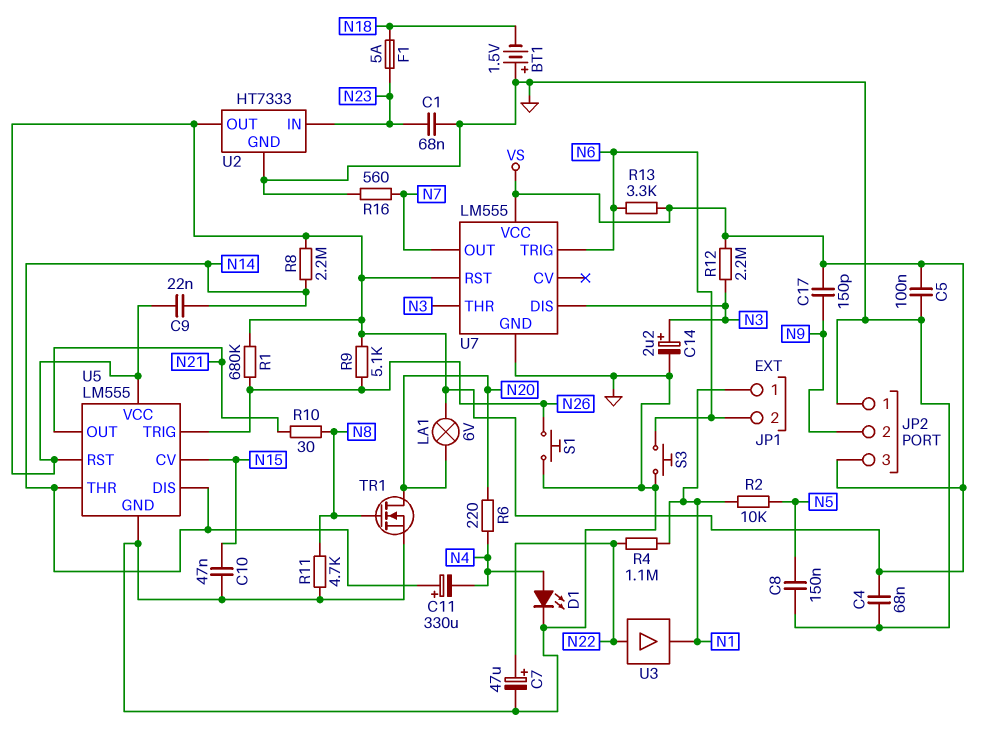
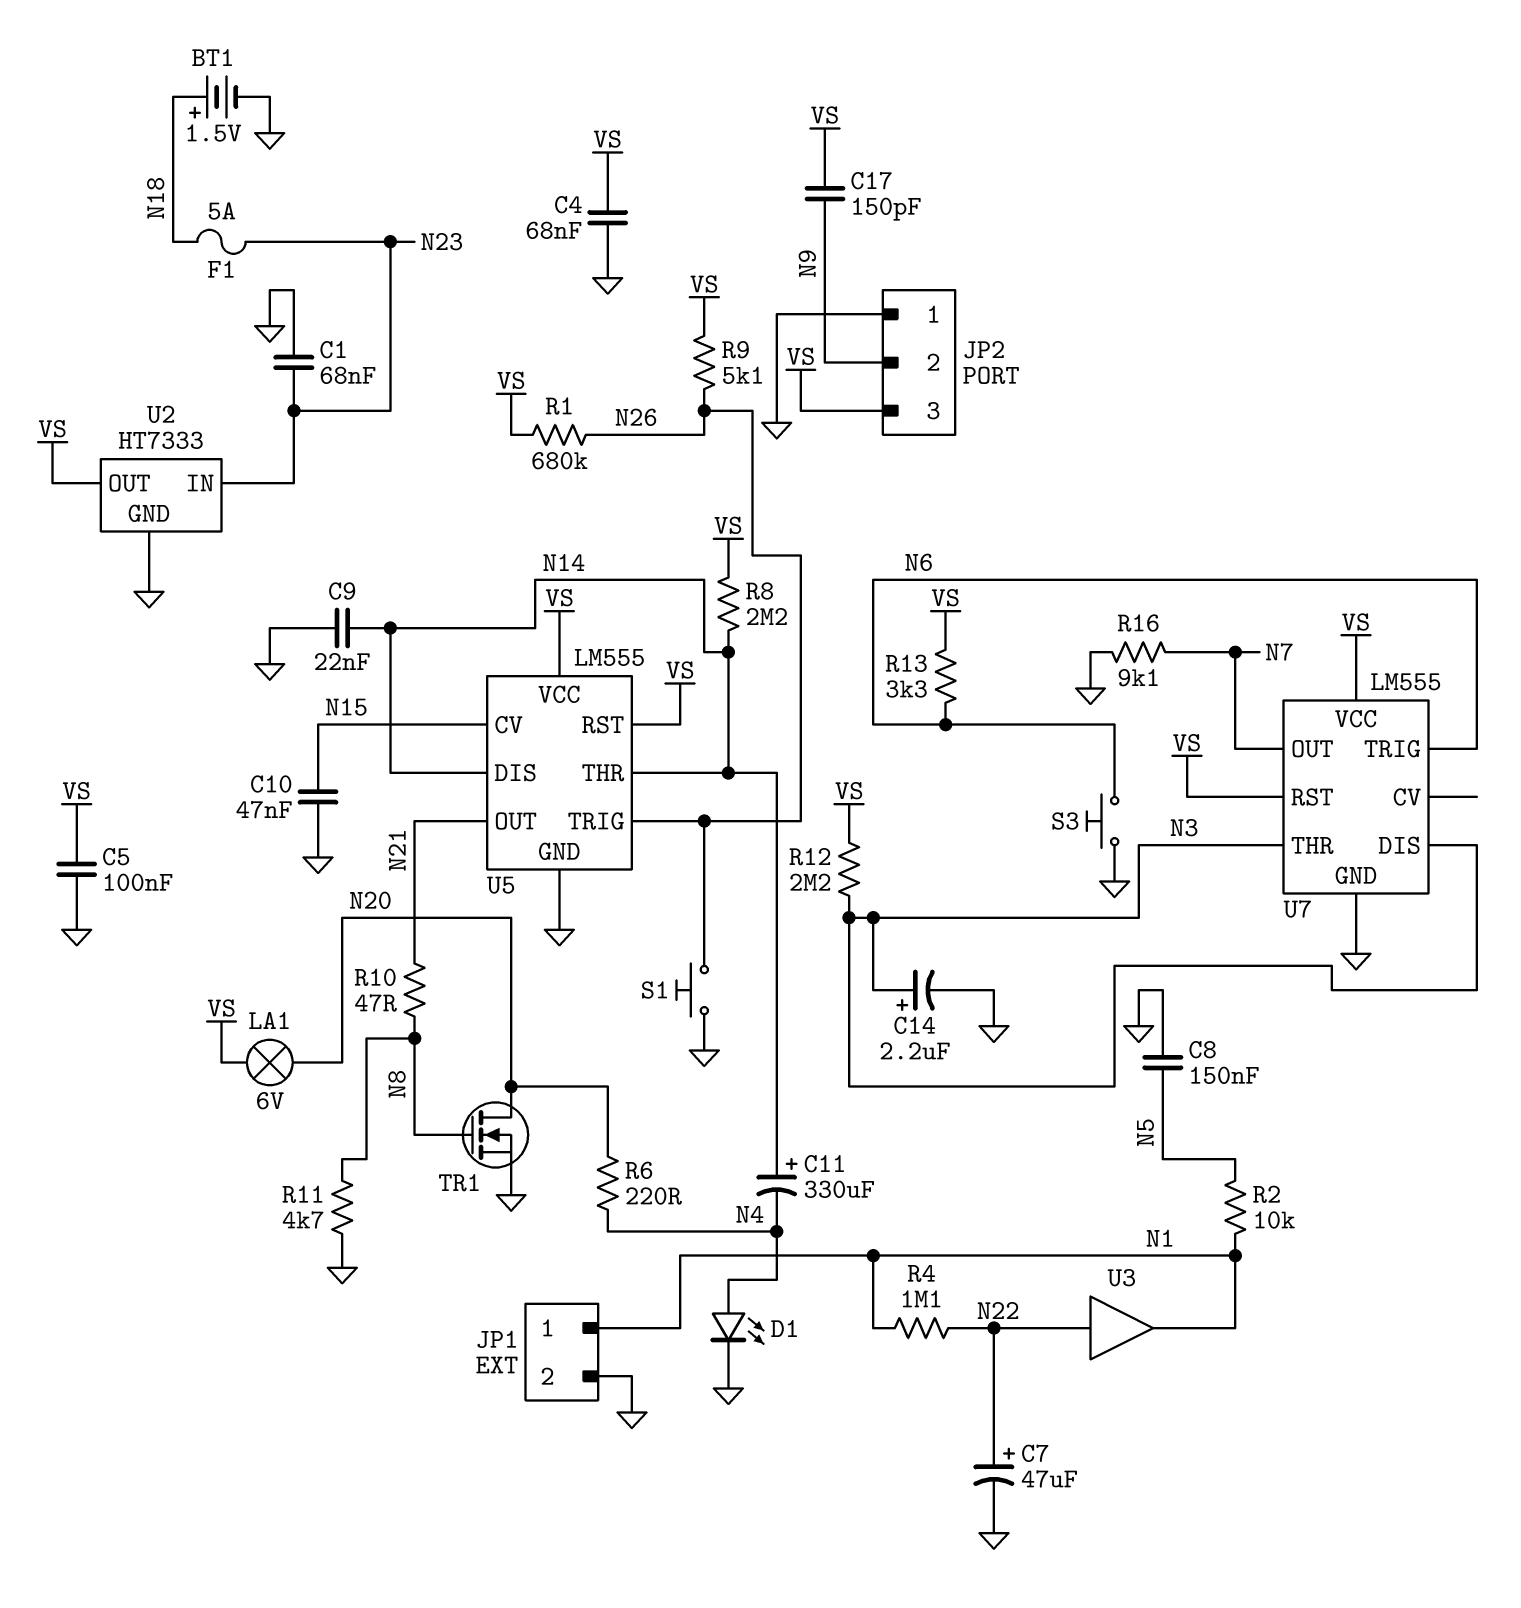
BT1: 1.5V (plus GND, minus N18) -> 1.5V (plus N18, minus GND)
C9: 22nF (N14, VS) -> 22nF (GND, N14)
JP1 pin 2: N6 -> GND
R10: 30 (N8, N21) -> 47 (N8, N21)
R16: 560 (GND, N7) -> 9.1k (GND, N7)

